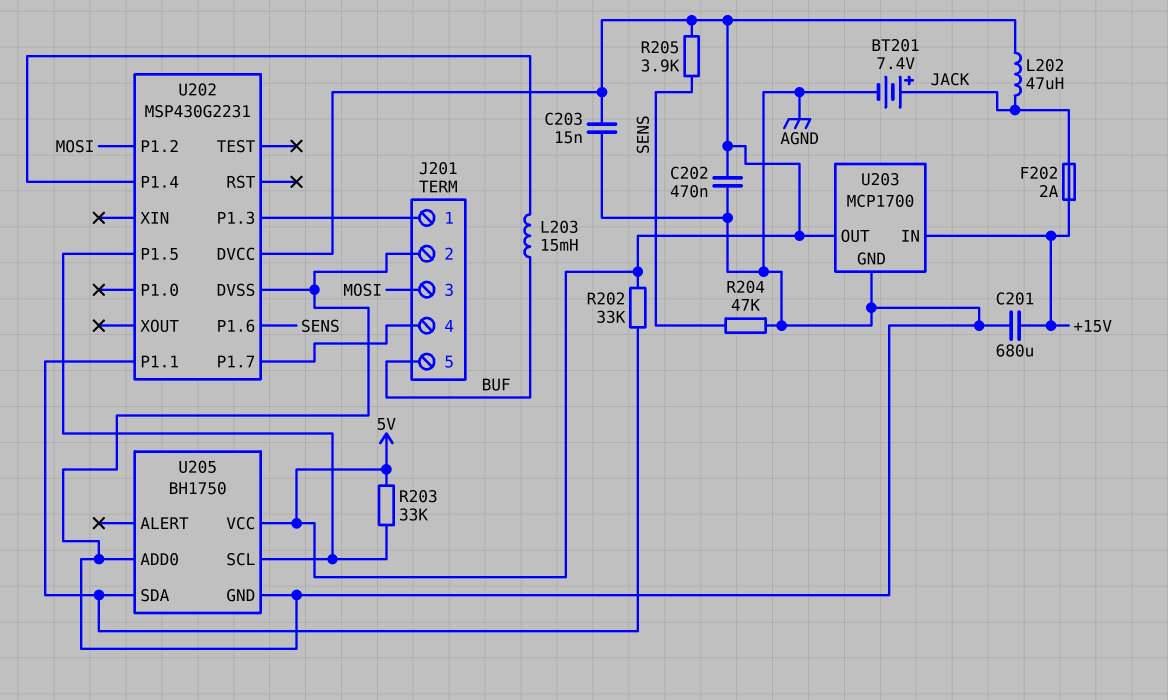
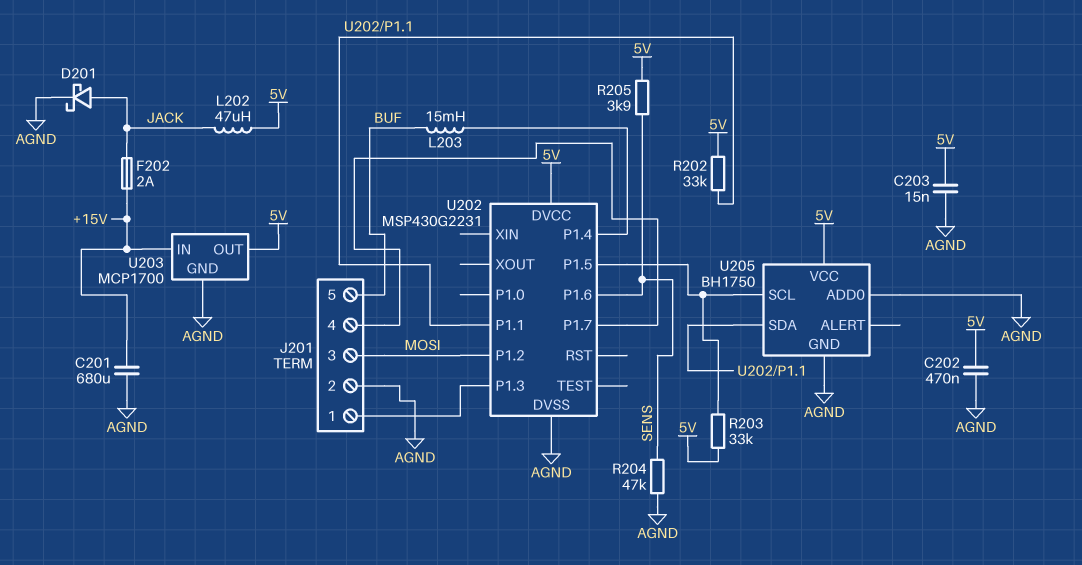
BT201: 7.4V (plus JACK, minus AGND) -> none
D201: none -> schottky (A JACK, K AGND)

